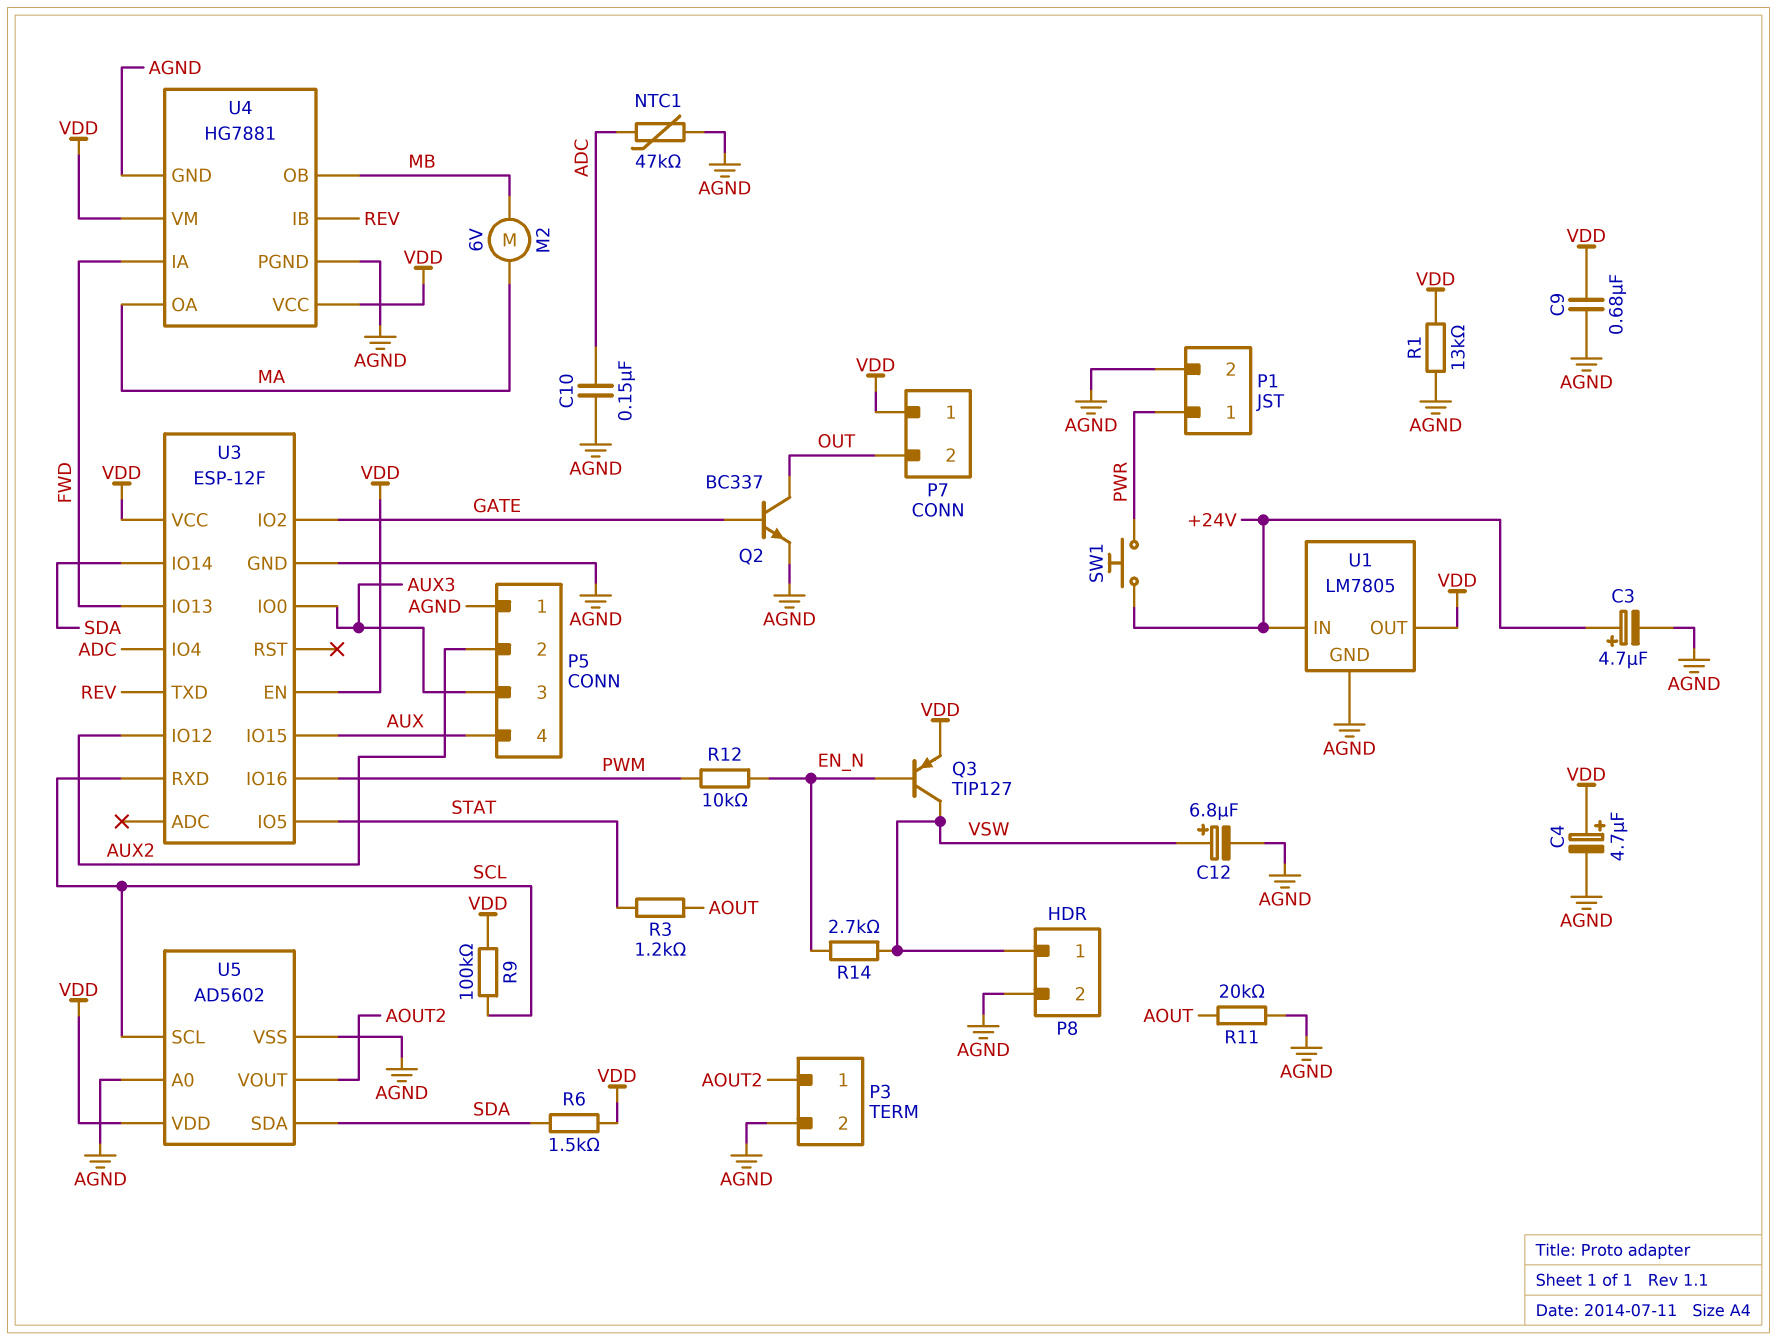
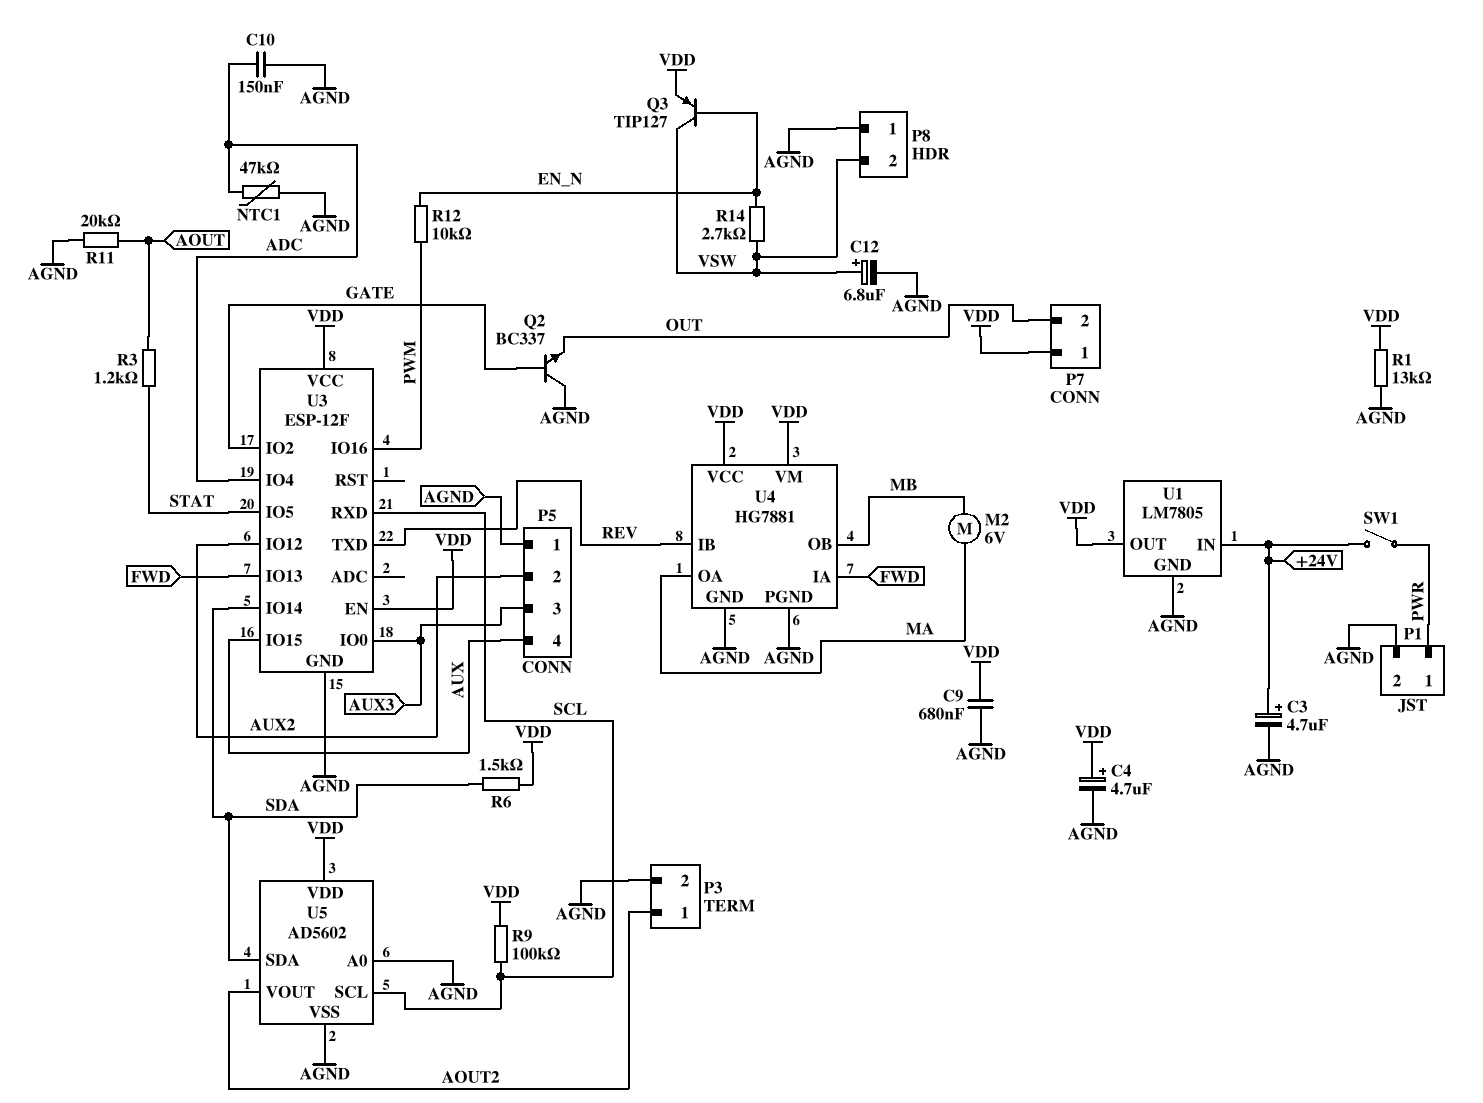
P8 pin 1: VSW -> AGND
P8 pin 2: AGND -> VSW
Q2: NPN BC337 (B GATE, C OUT, E AGND) -> NPN BC337 (B GATE, C AGND, E OUT)
SW1: button (+24V, PWR) -> switch (+24V, PWR)

